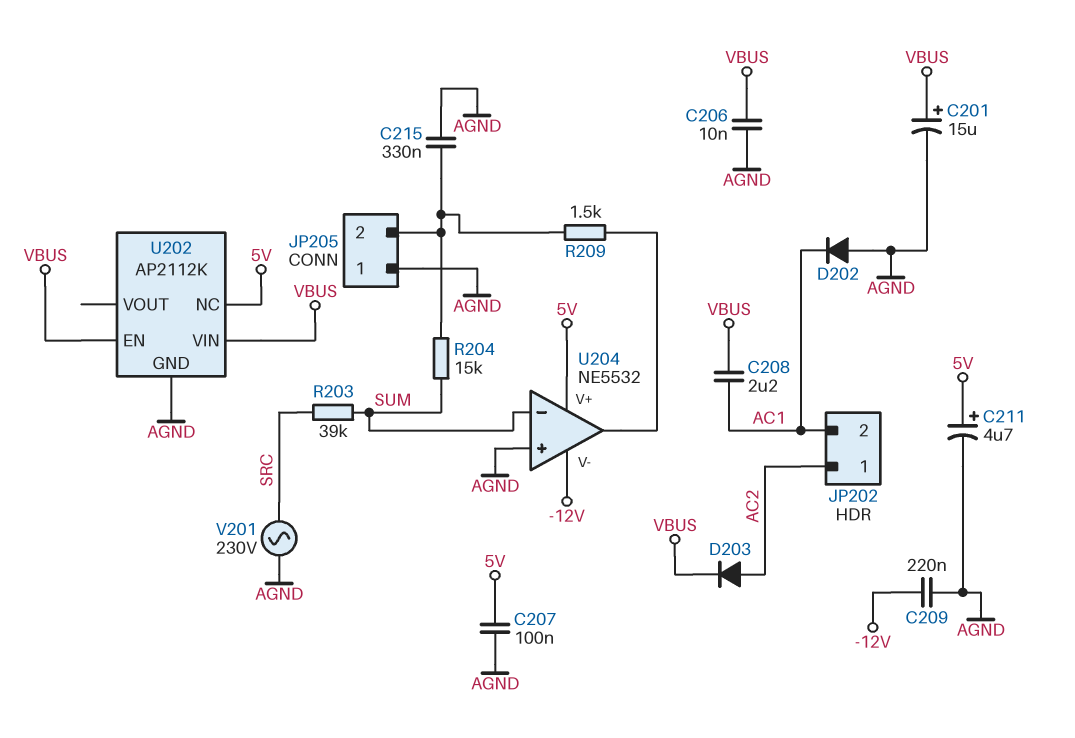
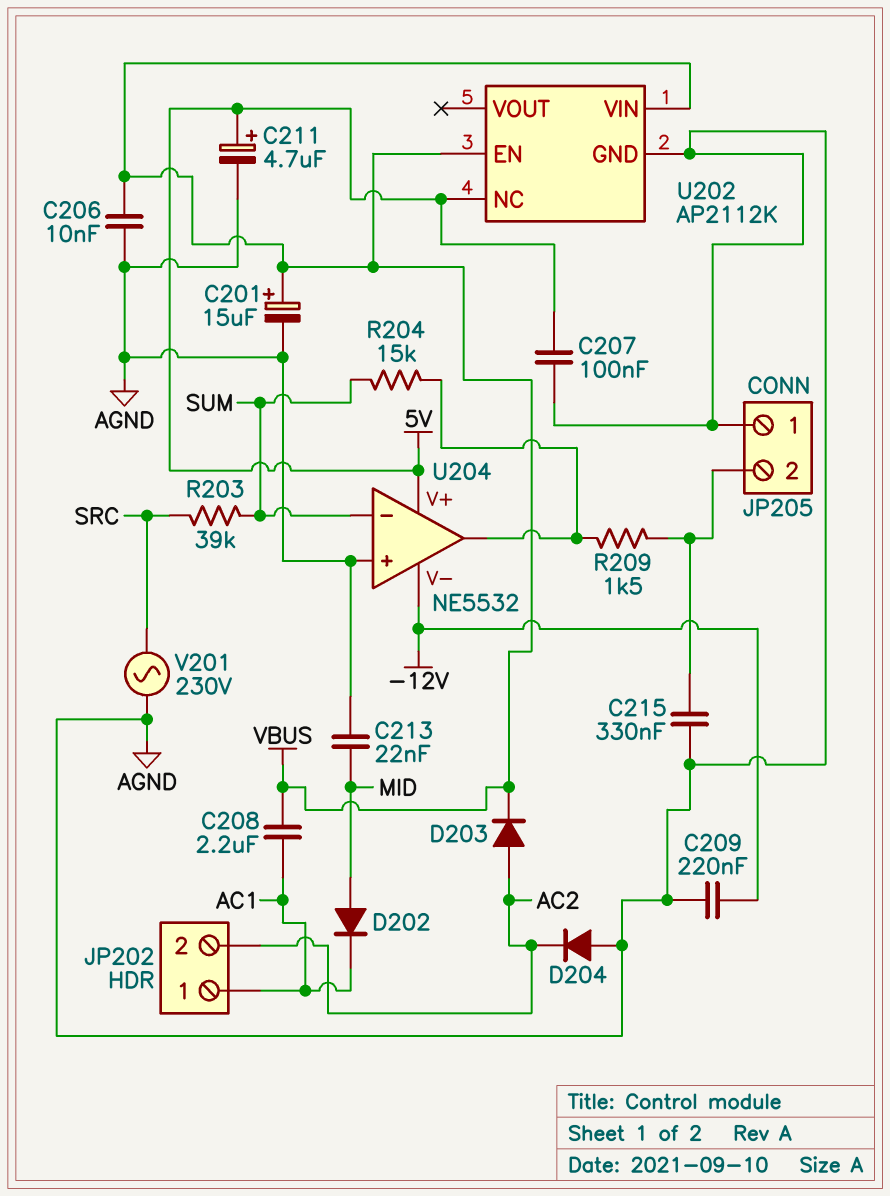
C213: none -> 22nF (AGND, MID)
D202: diode (A AGND, K AC1) -> diode (A MID, K AC1)
D204: none -> diode (A AGND, K AC2)
JP202 pin 1: AC2 -> AC1
JP202 pin 2: AC1 -> AC2
R204: 15k (JP205/2, SUM) -> 15k (SUM, U204/out)

